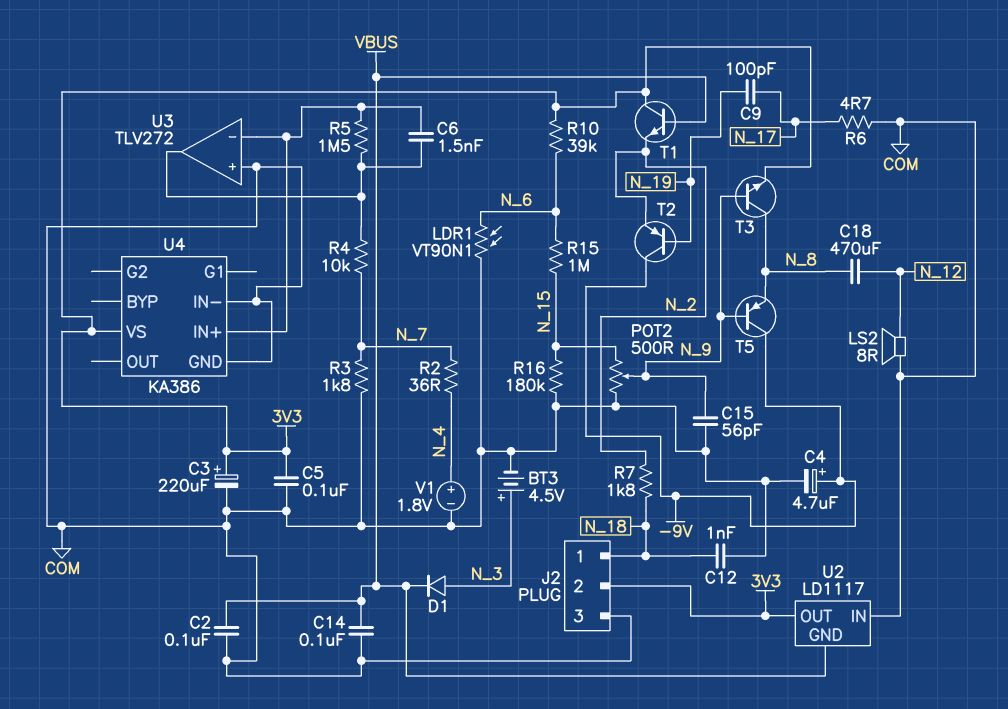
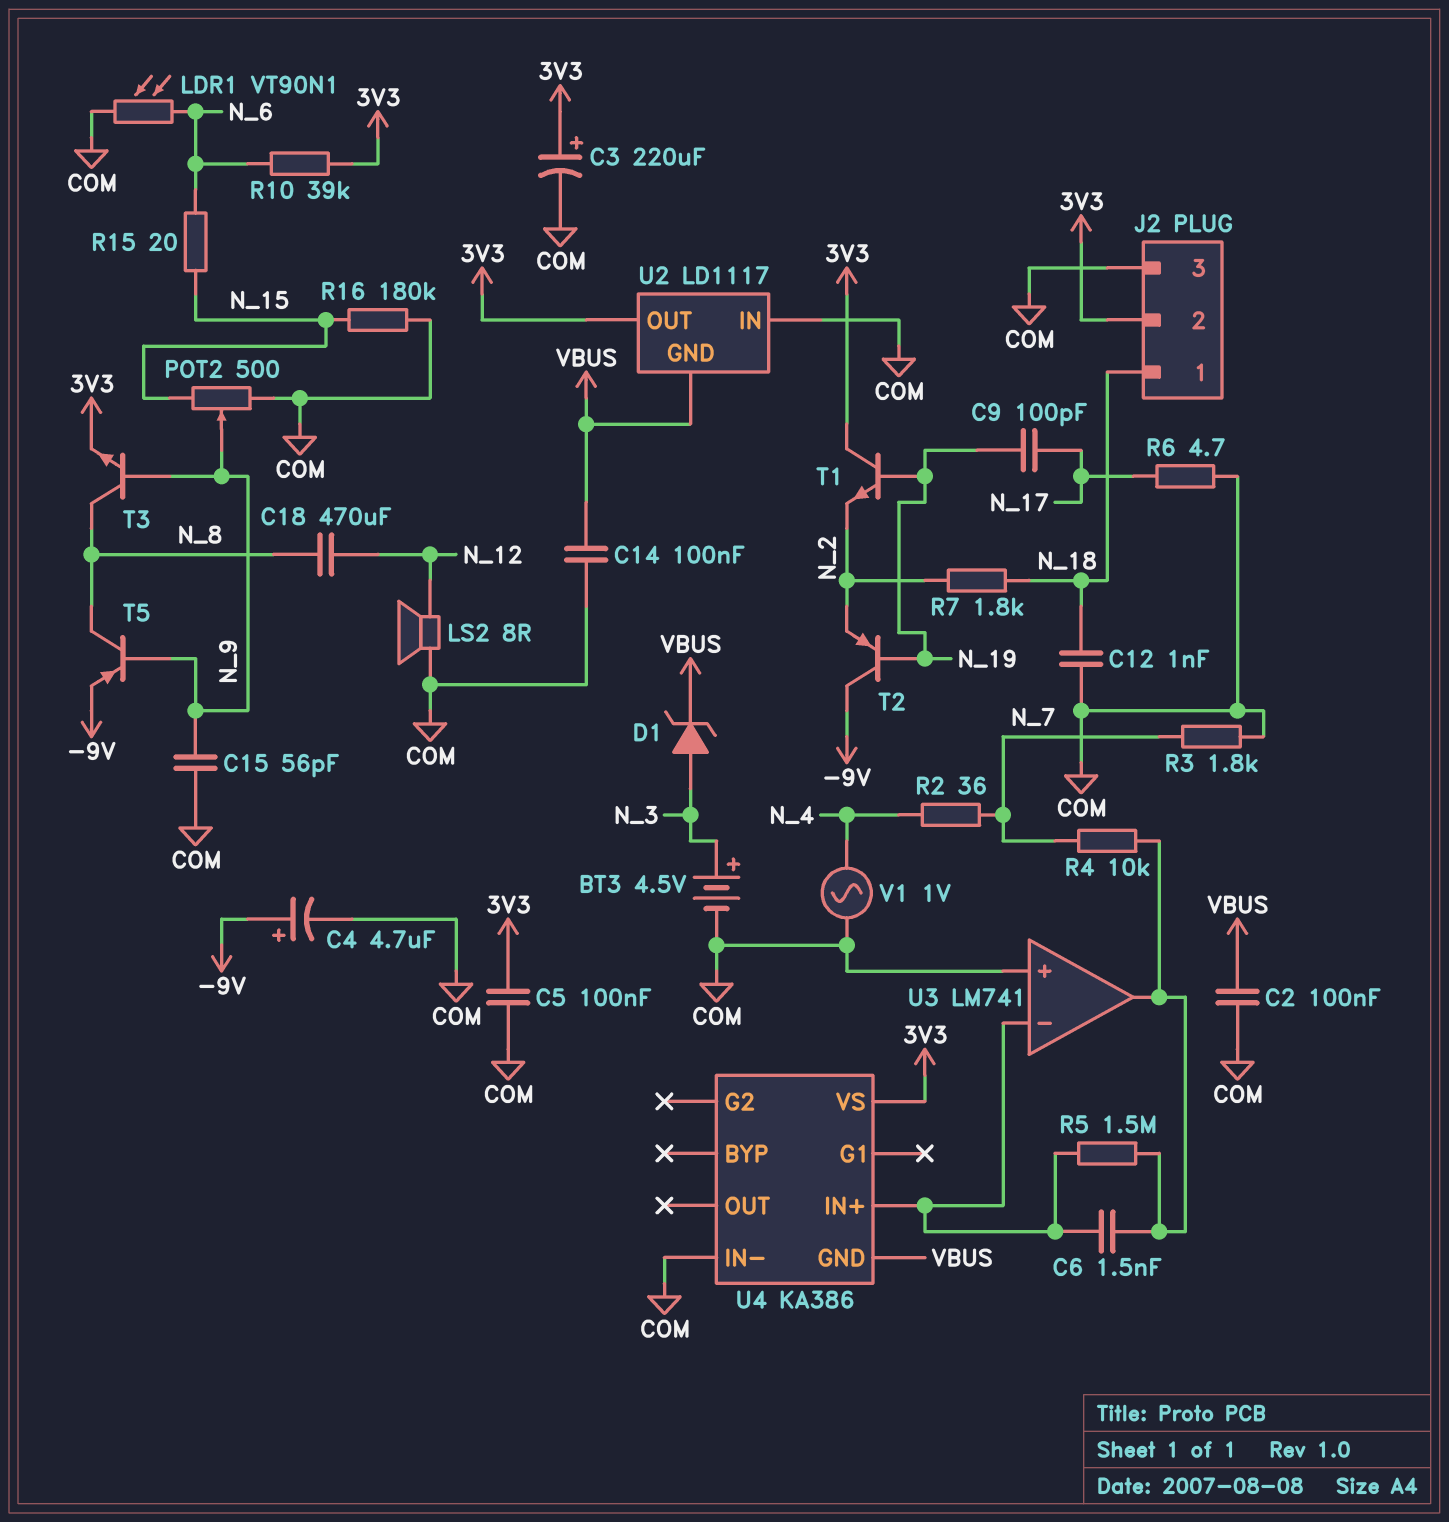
D1: diode (A N_3, K VBUS) -> zener (A N_3, K VBUS)
R15: 1M (N_6, N_15) -> 20 (N_6, N_15)
T1: NPN (B VBUS, C 3V3, E N_2) -> NPN (B N_19, C 3V3, E N_2)
T5: PNP (B N_9, C -9V, E N_8) -> PNP (B N_9, C N_8, E -9V)
U3: TLV272 -> LM741
U4 pin GND: COM -> VBUS
V1: 1.8V (plus N_4, minus COM) -> AC 1V (COM, N_4)

